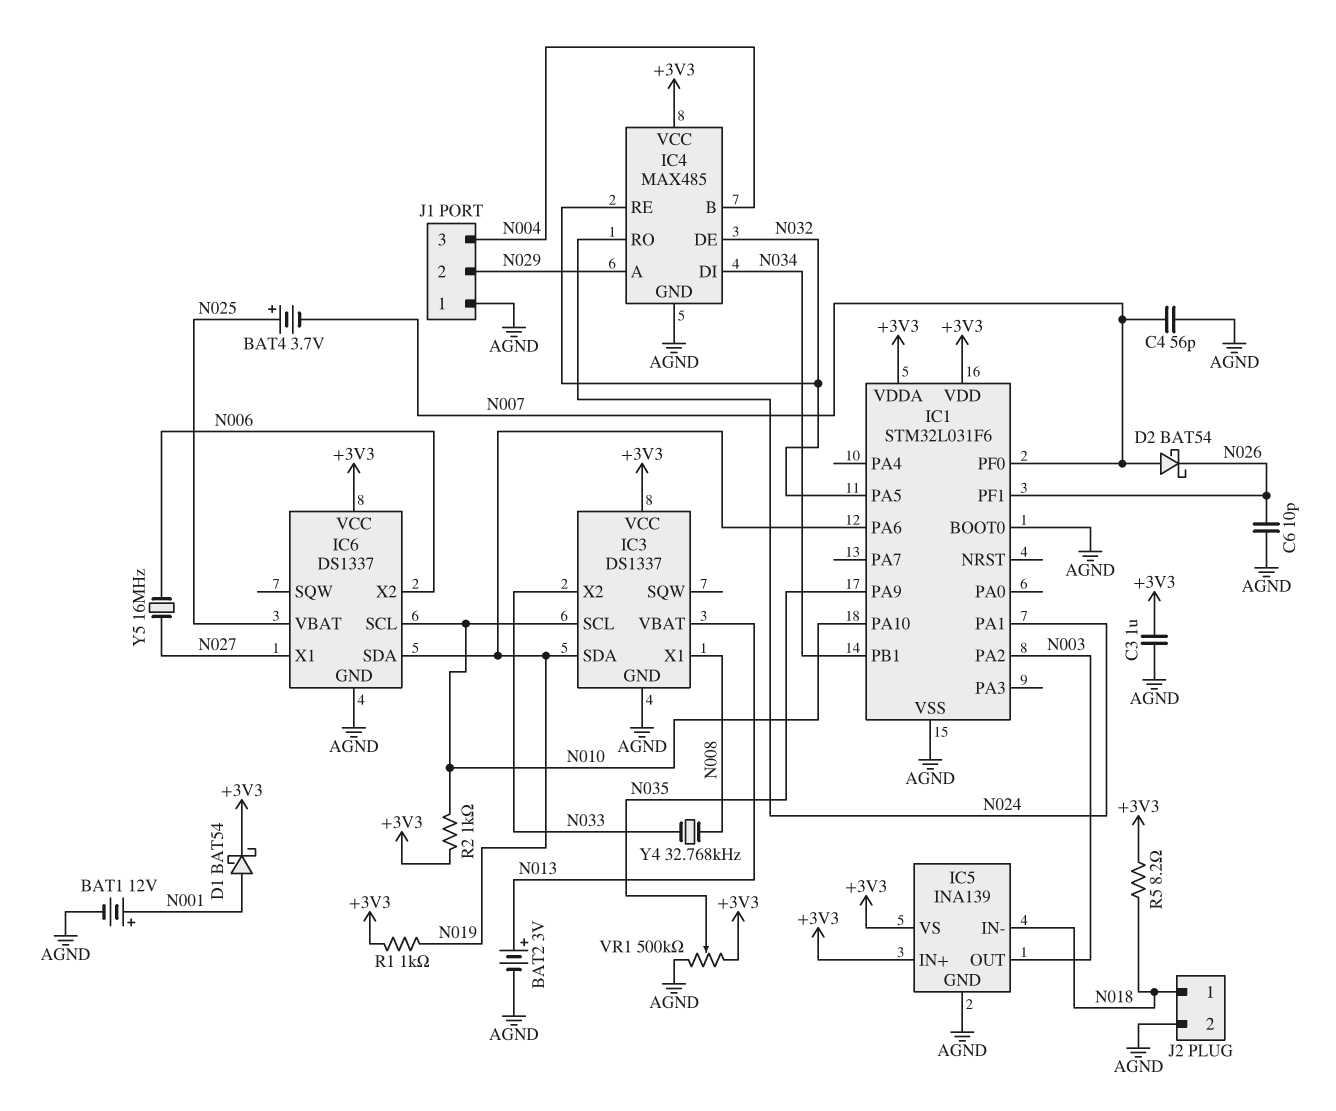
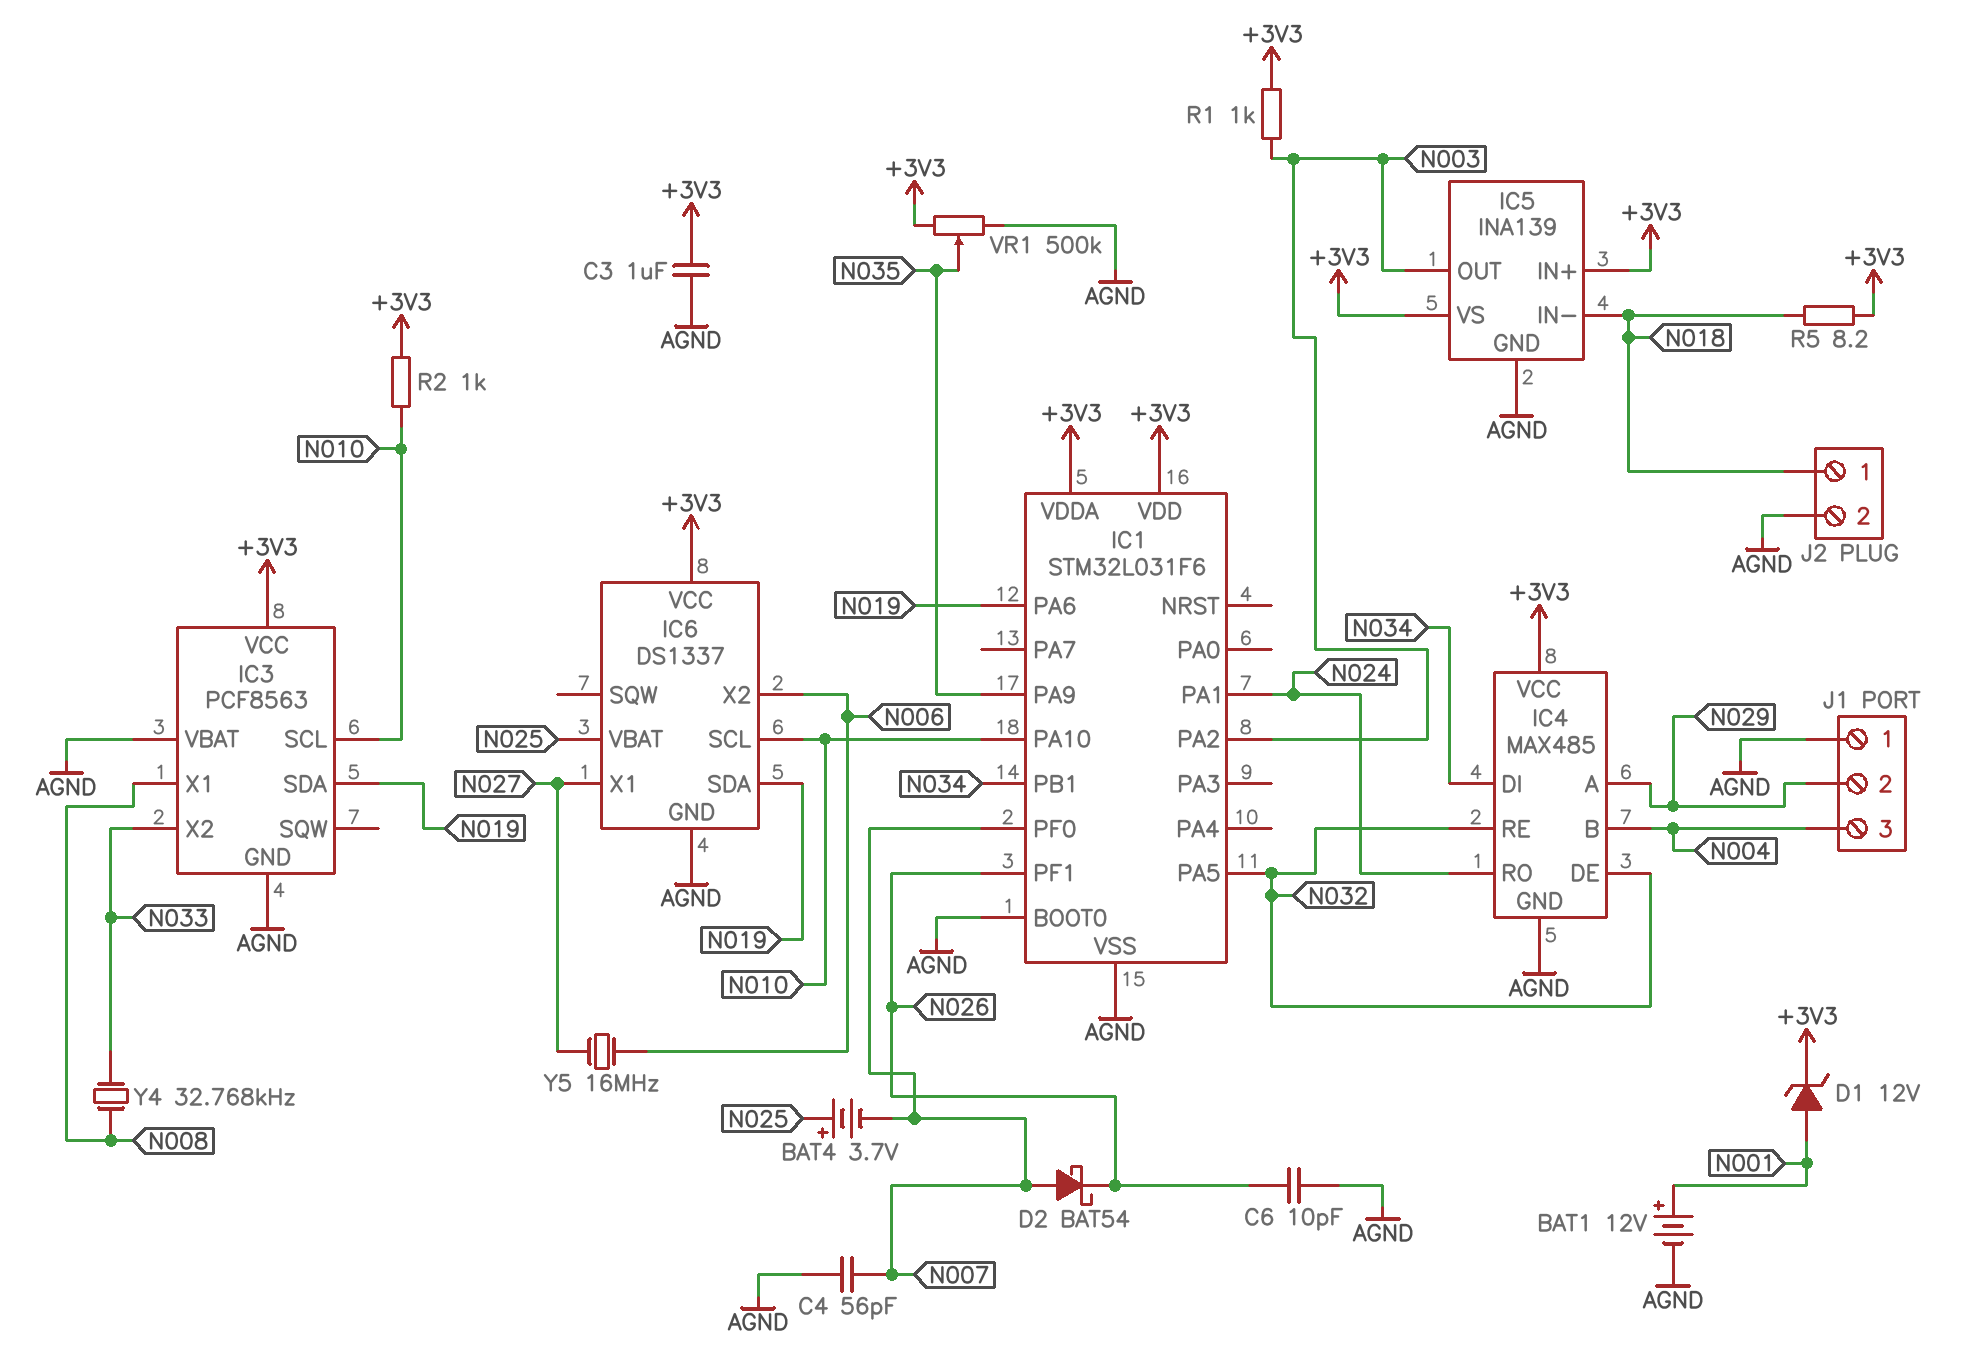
BAT2: 3V (plus N013, minus AGND) -> none
D1: schottky BAT54 (A N001, K +3V3) -> zener 12V (A N001, K +3V3)
IC3: DS1337 -> PCF8563
IC3 pin VBAT: N013 -> AGND
R1: 1k (+3V3, N019) -> 1k (+3V3, N003)

